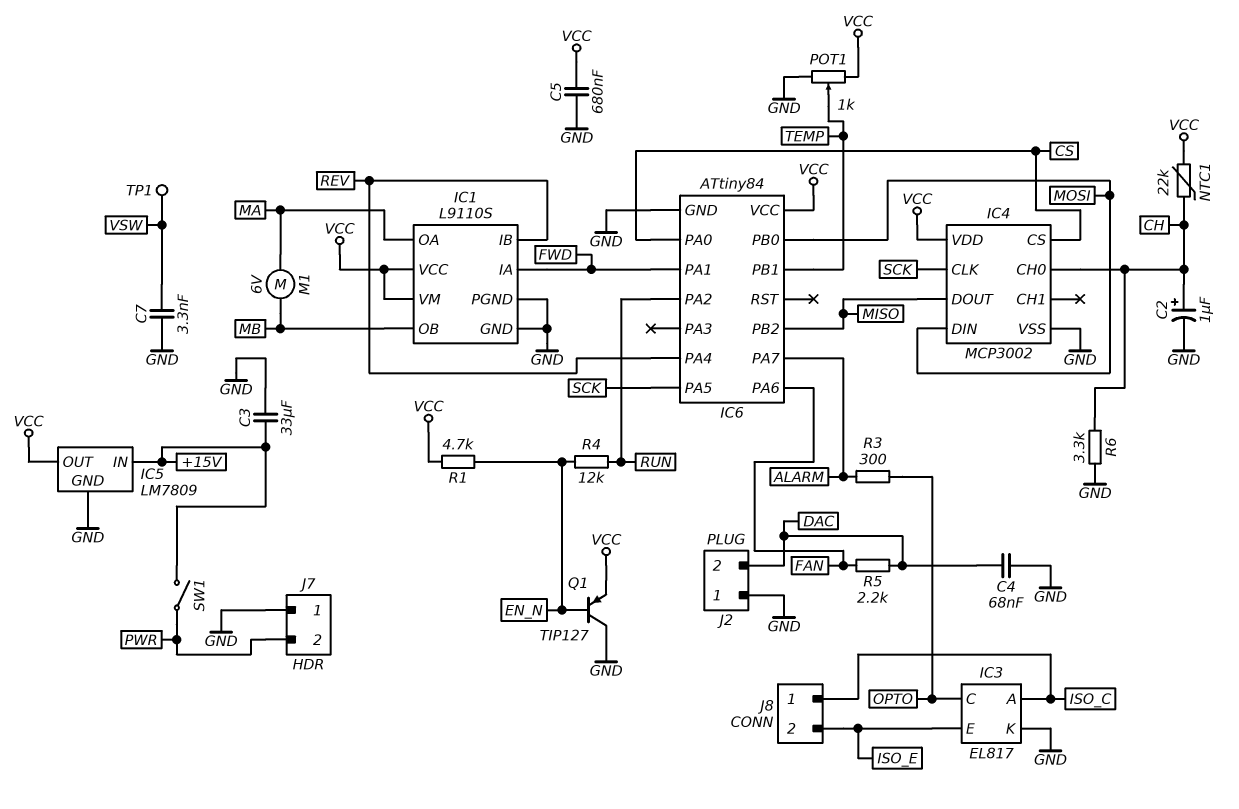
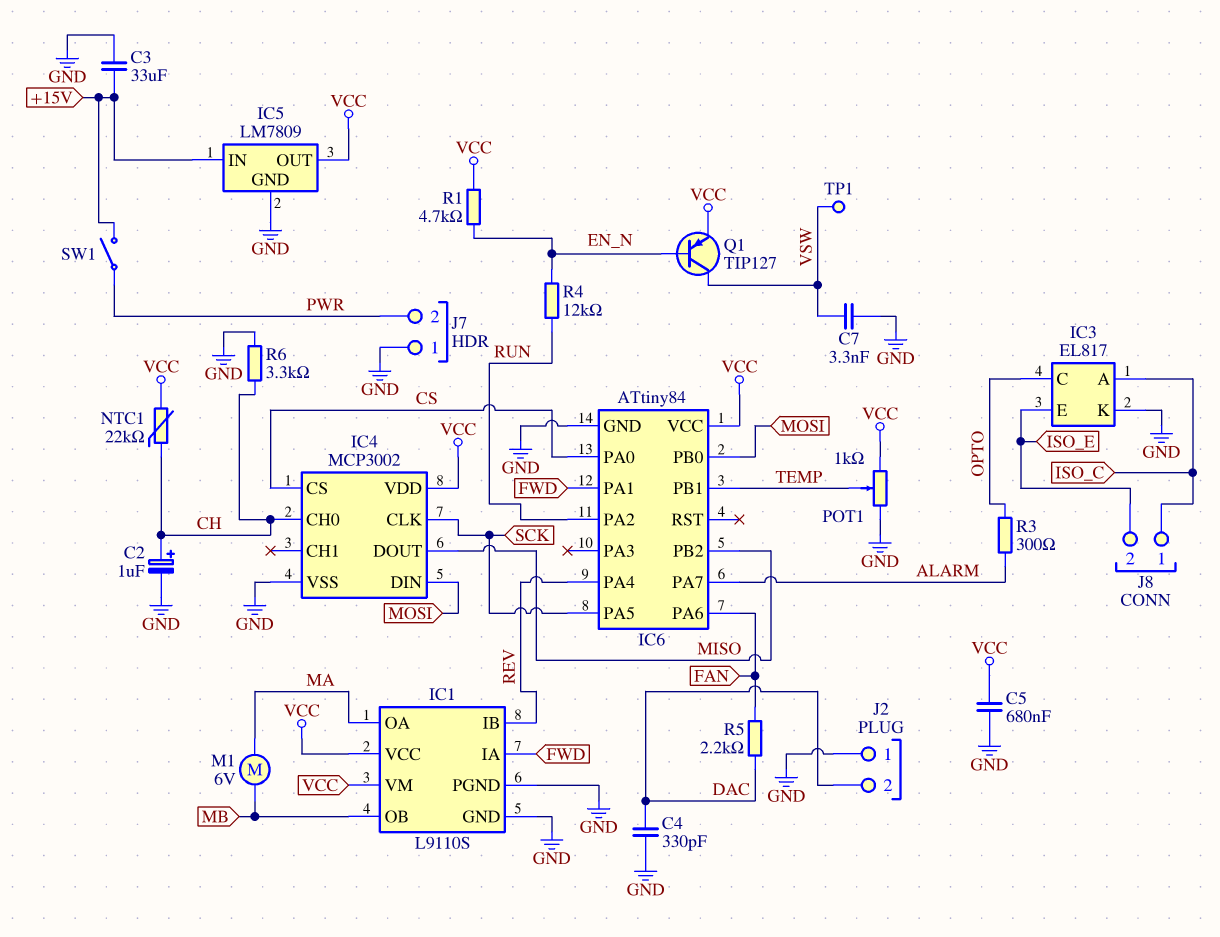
C4: 68nF (DAC, GND) -> 330pF (DAC, GND)
Q1: PNP TIP127 (B EN_N, C GND, E VCC) -> PNP TIP127 (B EN_N, C VSW, E VCC)

